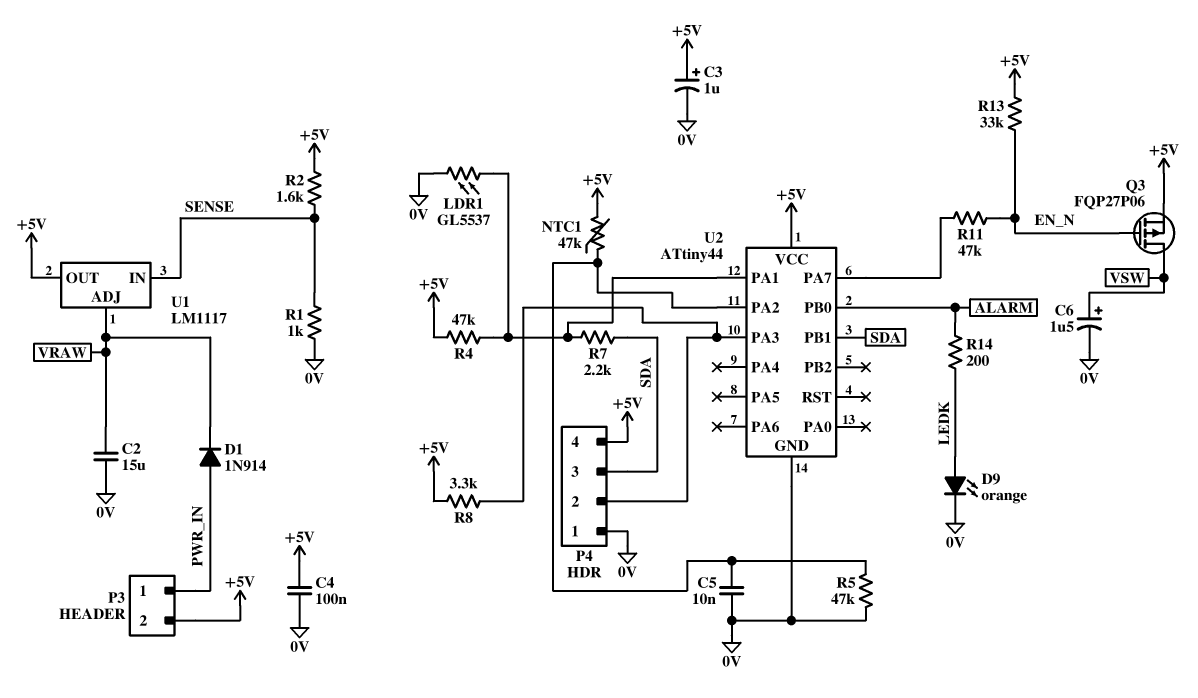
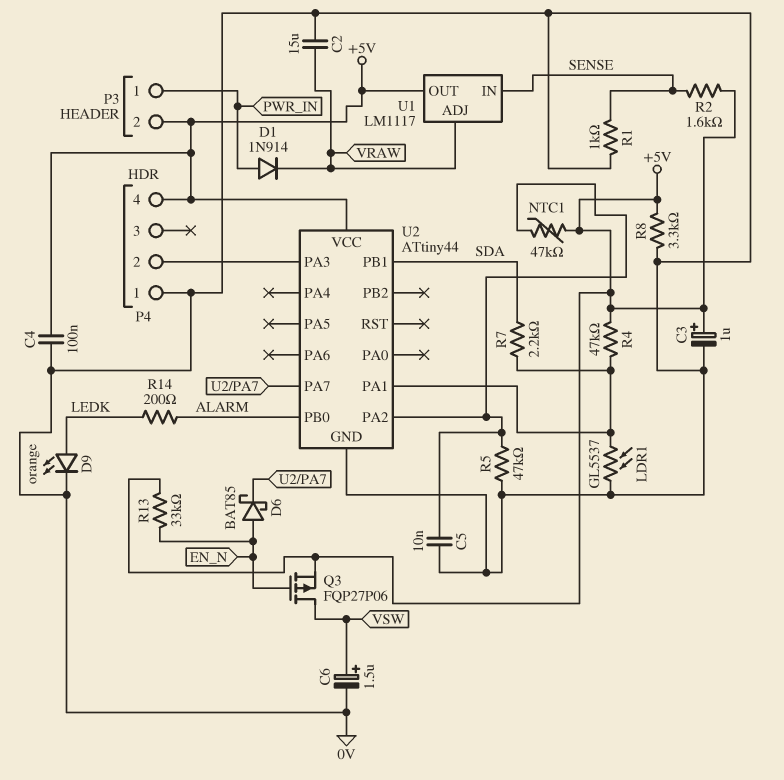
D6: none -> schottky BAT85 (A EN_N, K U2/PA7)
P4 pin 3: SDA -> none
R8: 3.3k (+5V, P4/2) -> 3.3k (+5V, 0V)
R11: 47k (EN_N, U2/PA7) -> none

